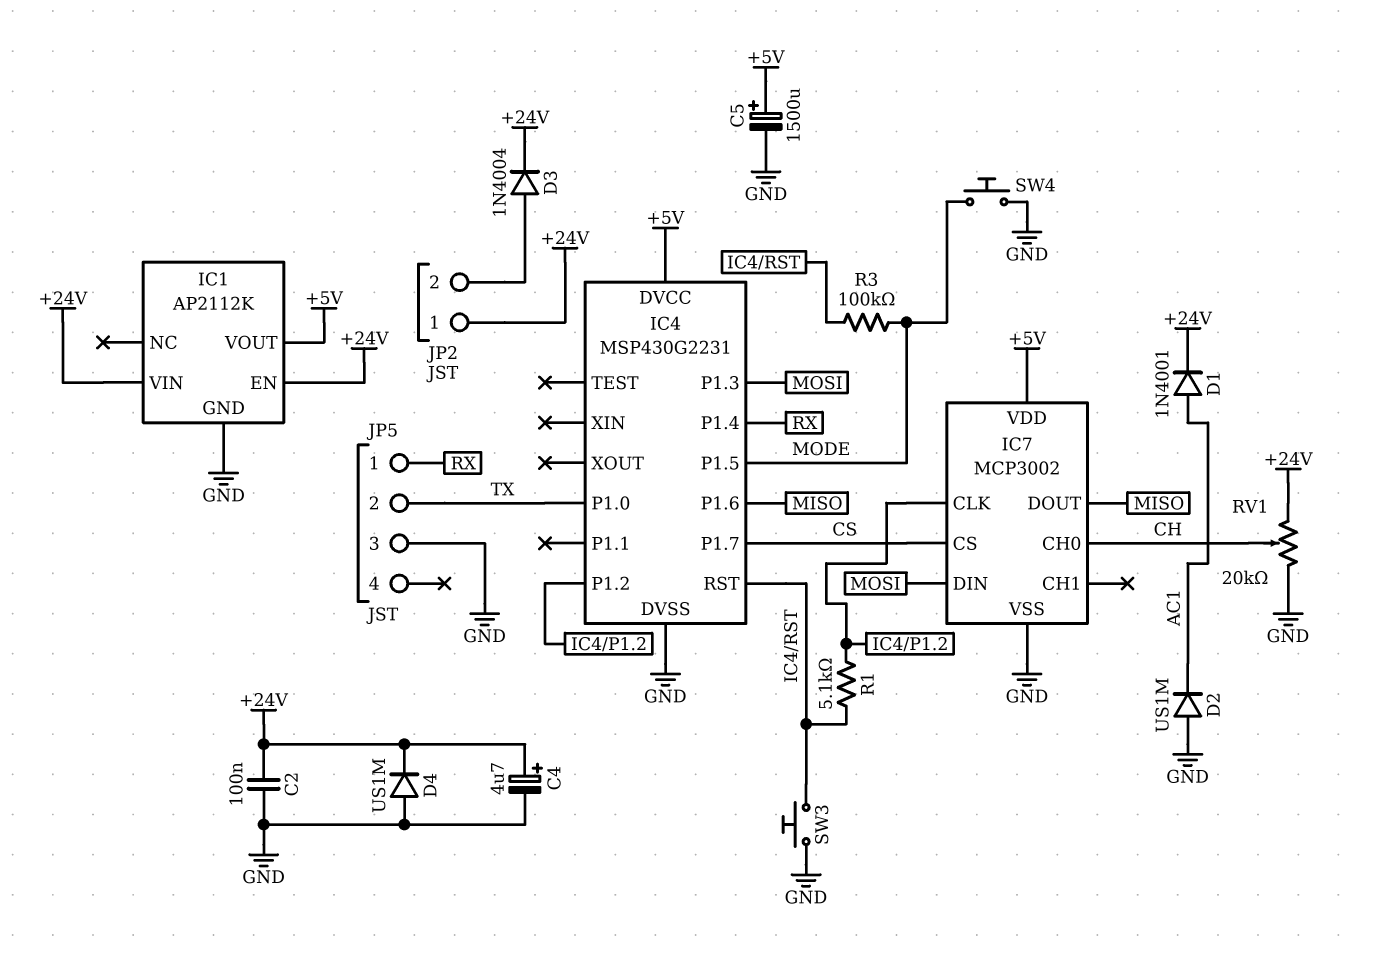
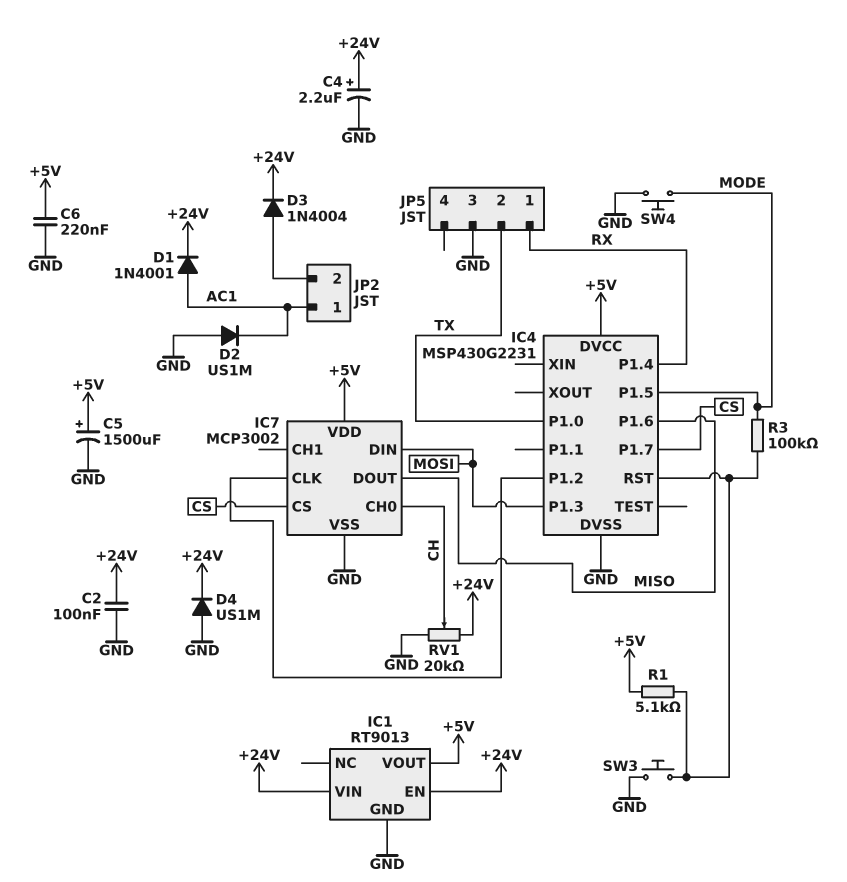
C4: 4.7uF (plus +24V, minus GND) -> 2.2uF (plus +24V, minus GND)
C6: none -> 220nF (+5V, GND)
IC1: AP2112K -> RT9013
JP2 pin 1: +24V -> AC1
R1: 5.1k (IC4/P1.2, IC4/RST) -> 5.1k (+5V, IC4/RST)

